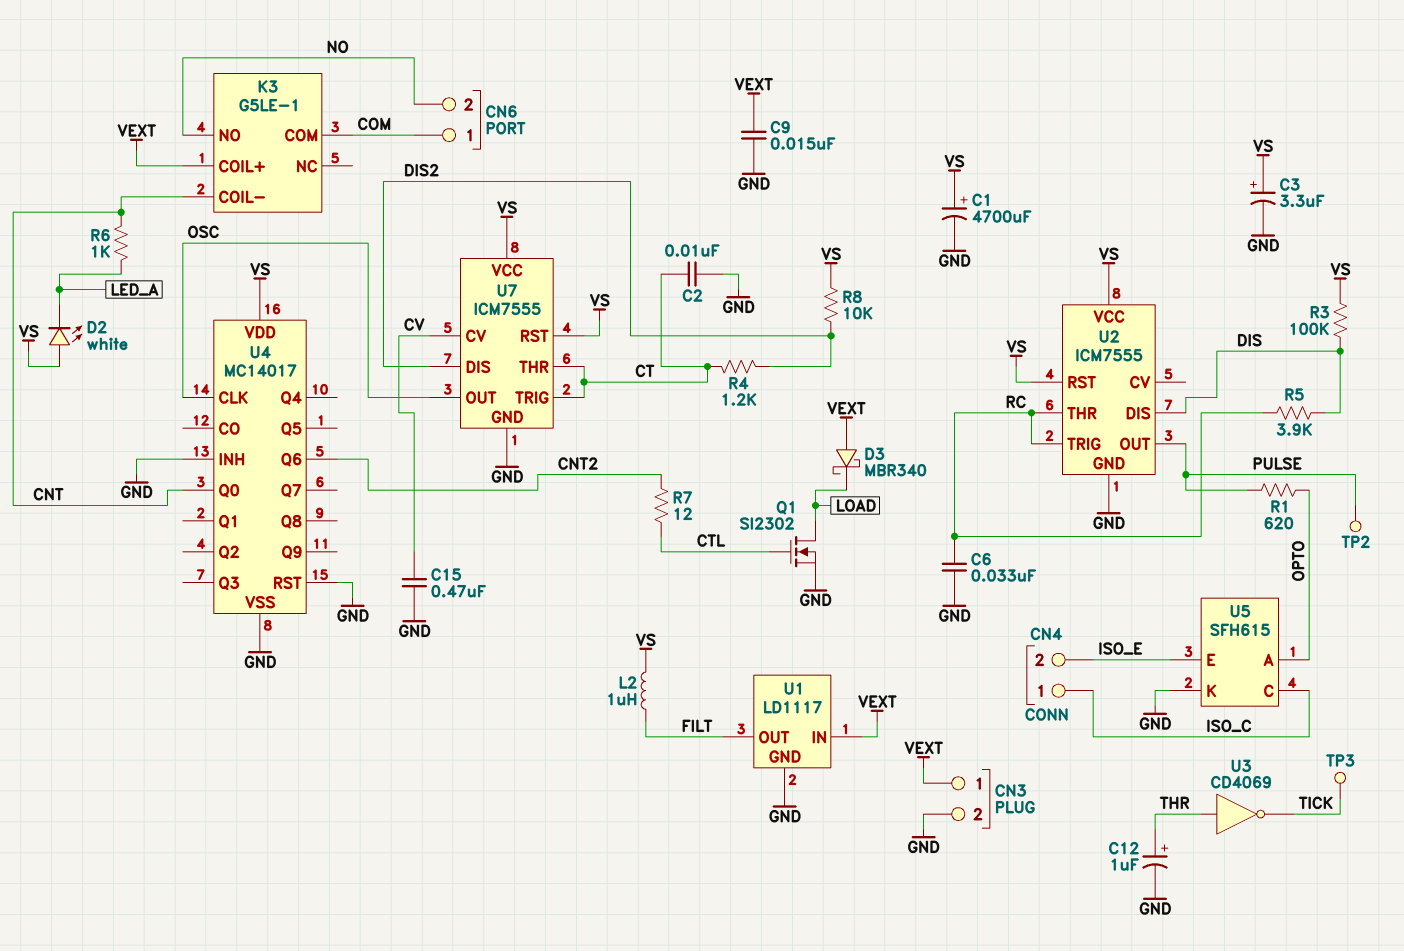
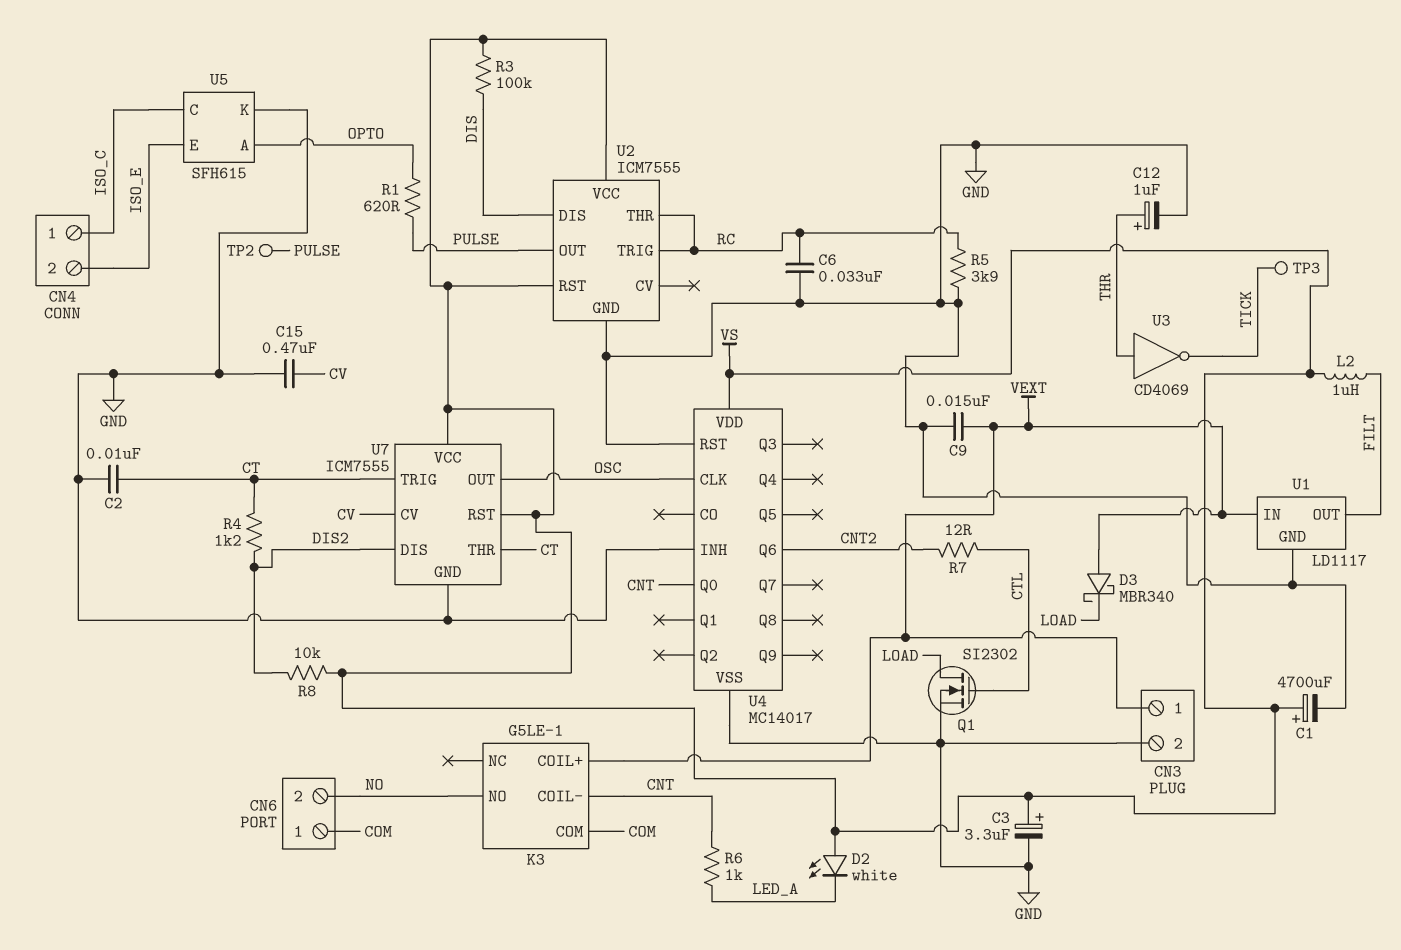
R5: 3.9k (DIS, RC) -> 3.9k (GND, RC)

